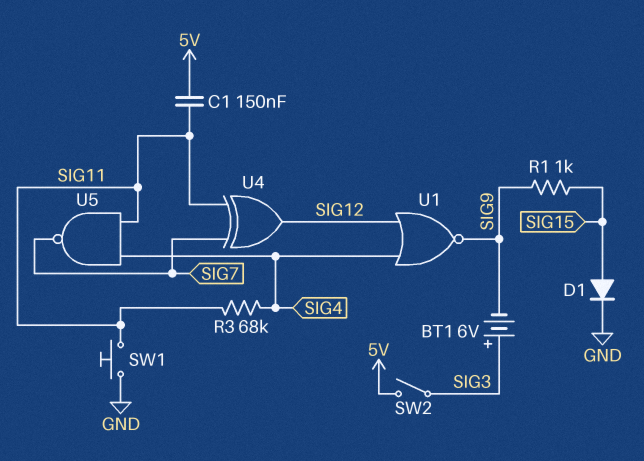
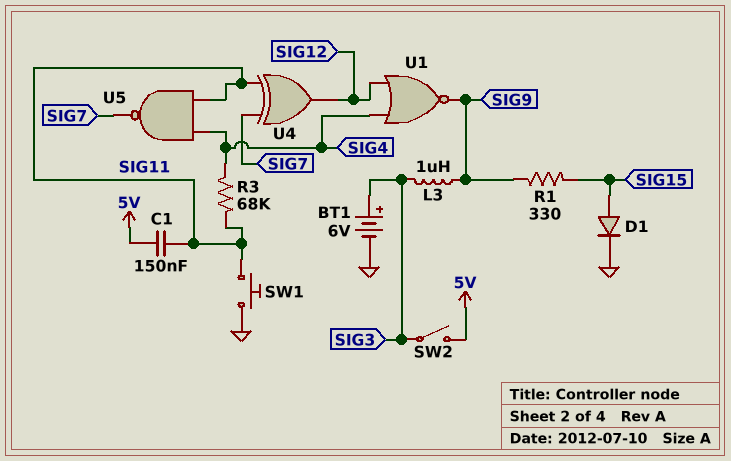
BT1: 6V (plus SIG3, minus SIG9) -> 6V (plus SIG3, minus GND)
L3: none -> 1uH (SIG3, SIG9)
R1: 1k (SIG9, SIG15) -> 330 (SIG9, SIG15)

